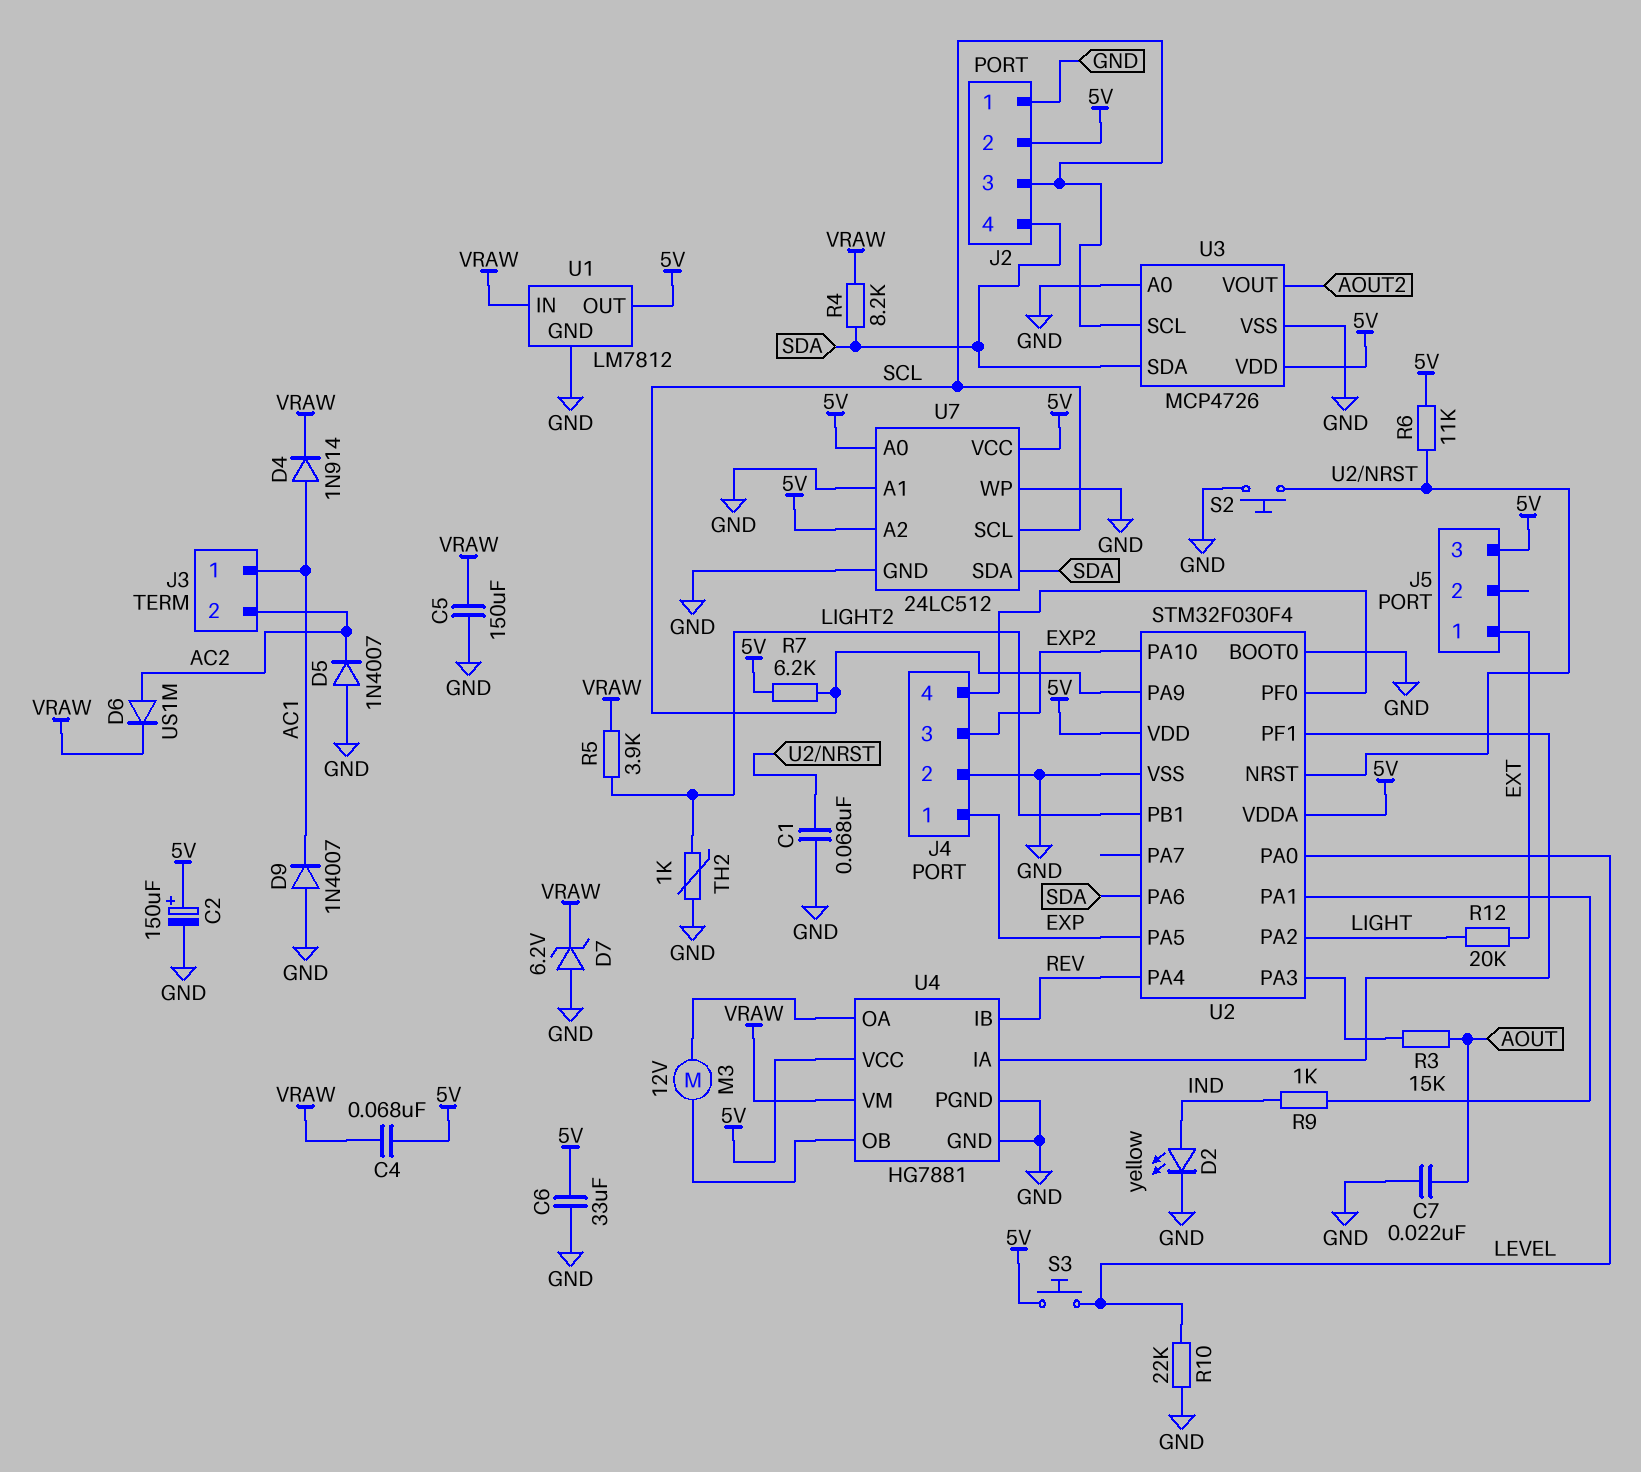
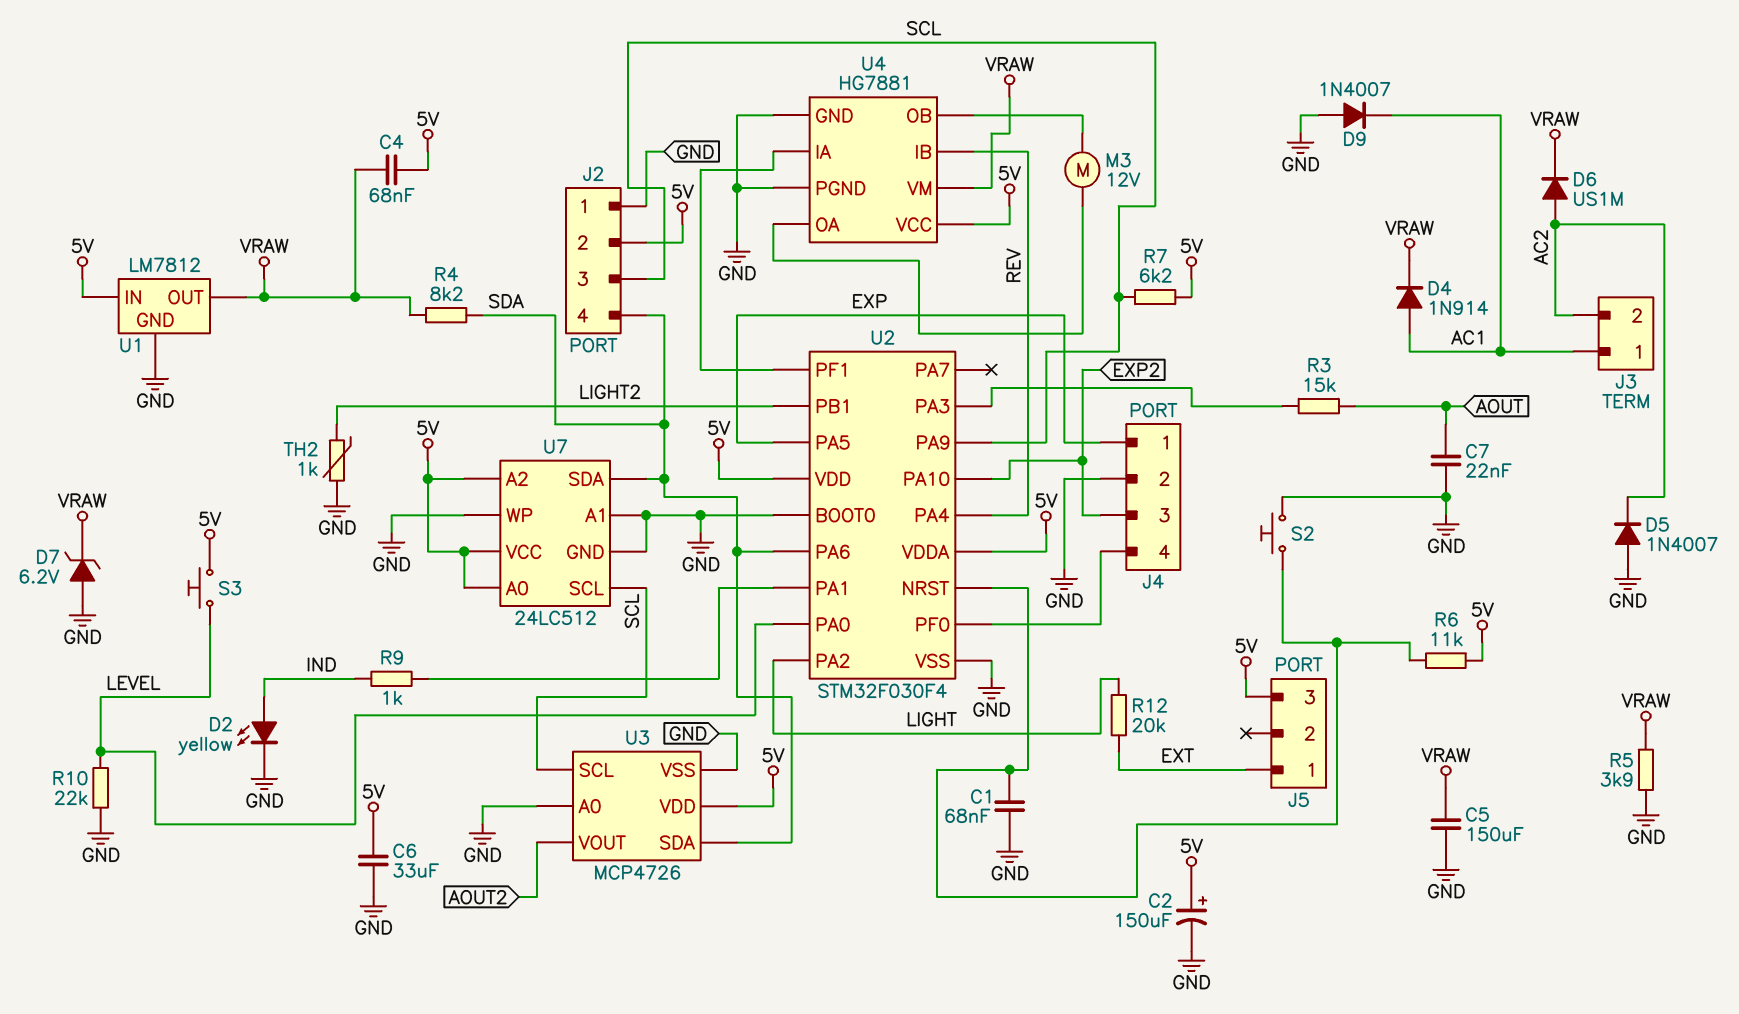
R5: 3.9k (LIGHT2, VRAW) -> 3.9k (GND, VRAW)
U1 pin IN: VRAW -> 5V
U1 pin OUT: 5V -> VRAW

